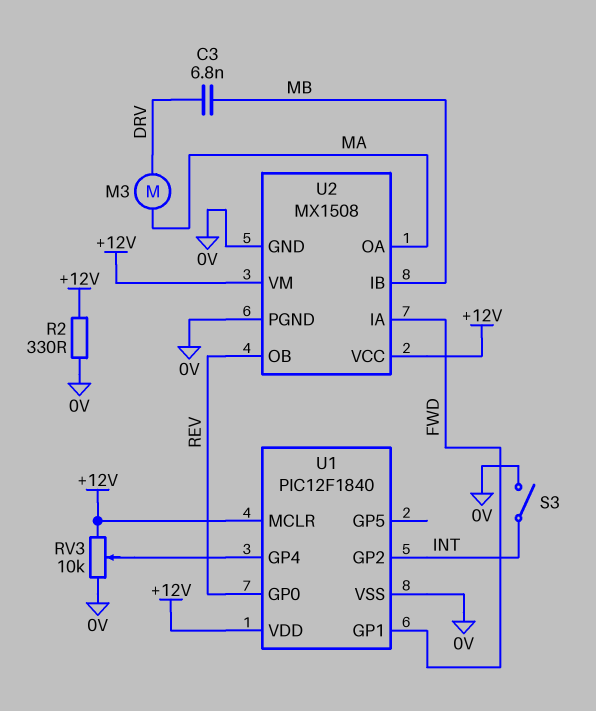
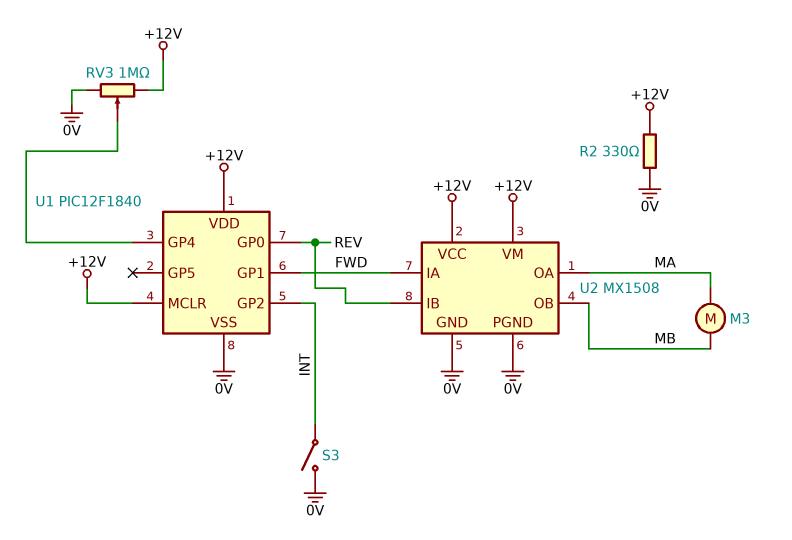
C3: 6.8nF (DRV, MB) -> none
M3: motor (DRV, MA) -> motor (MA, MB)
RV3: 10k (+12V, 0V, wiper U1/GP4) -> 1M (+12V, 0V, wiper U1/GP4)
U2 pin IB: MB -> REV
U2 pin OB: REV -> MB

